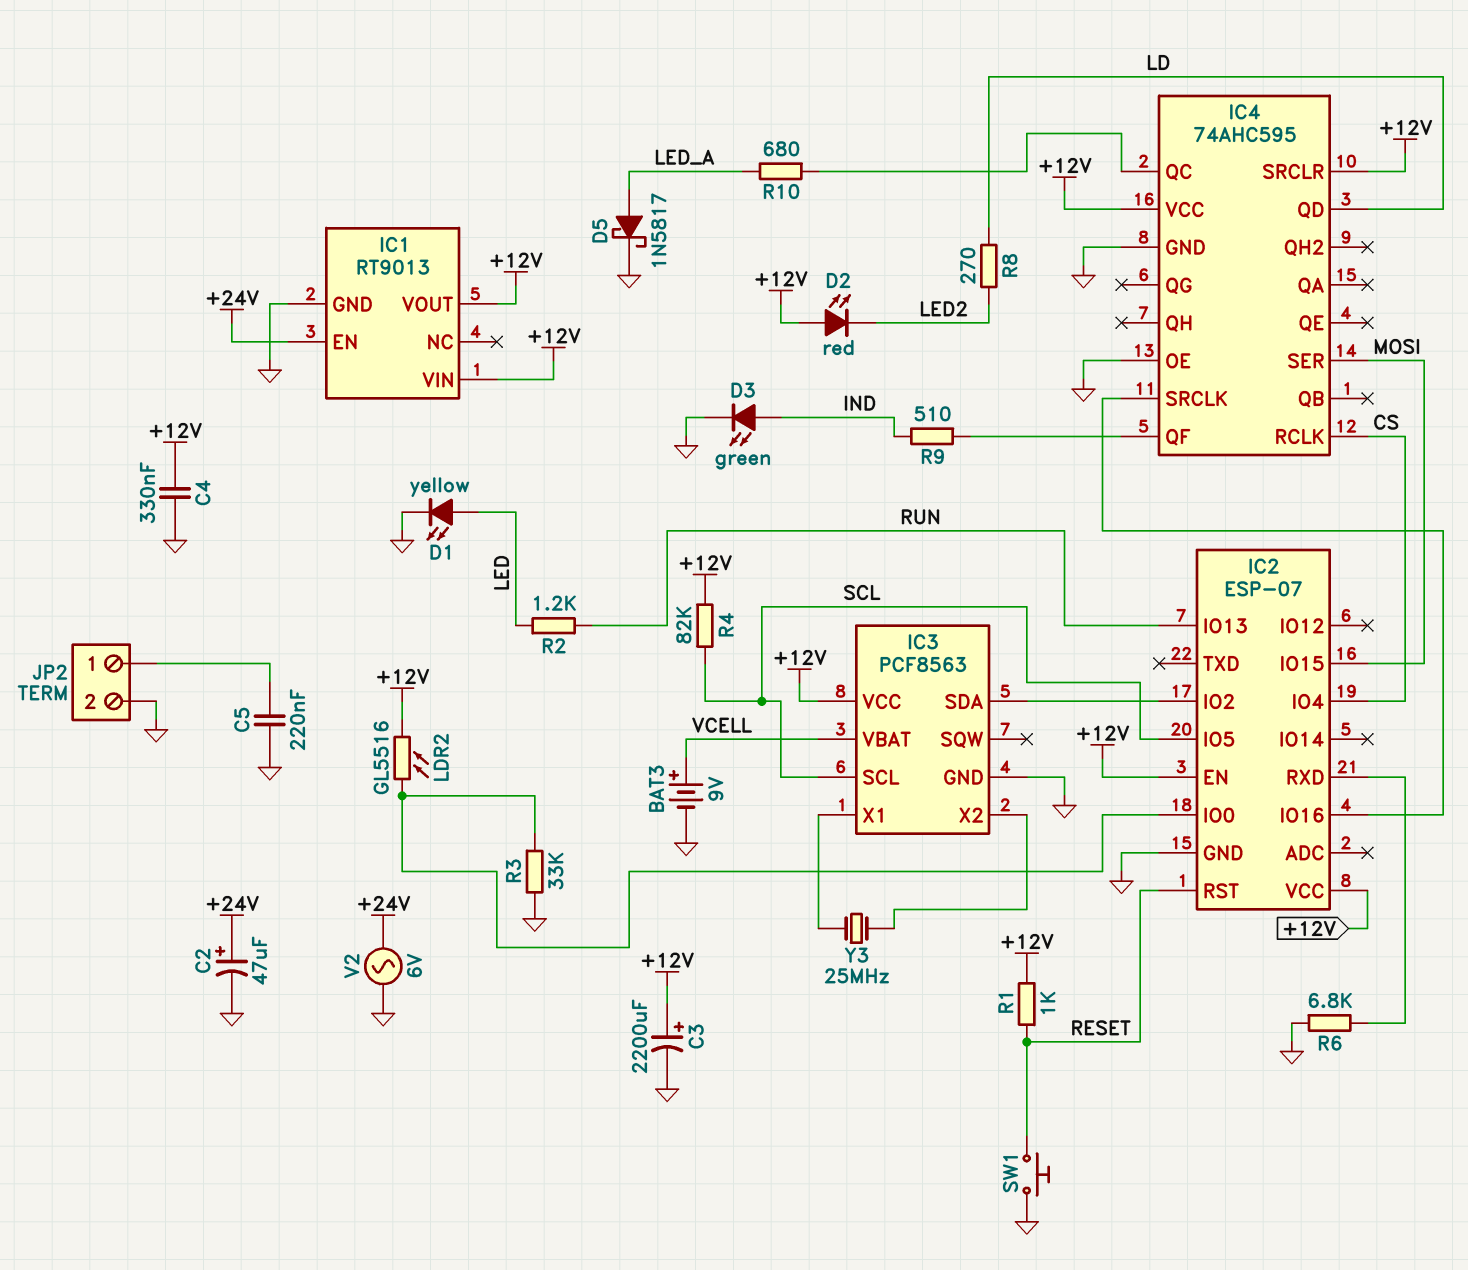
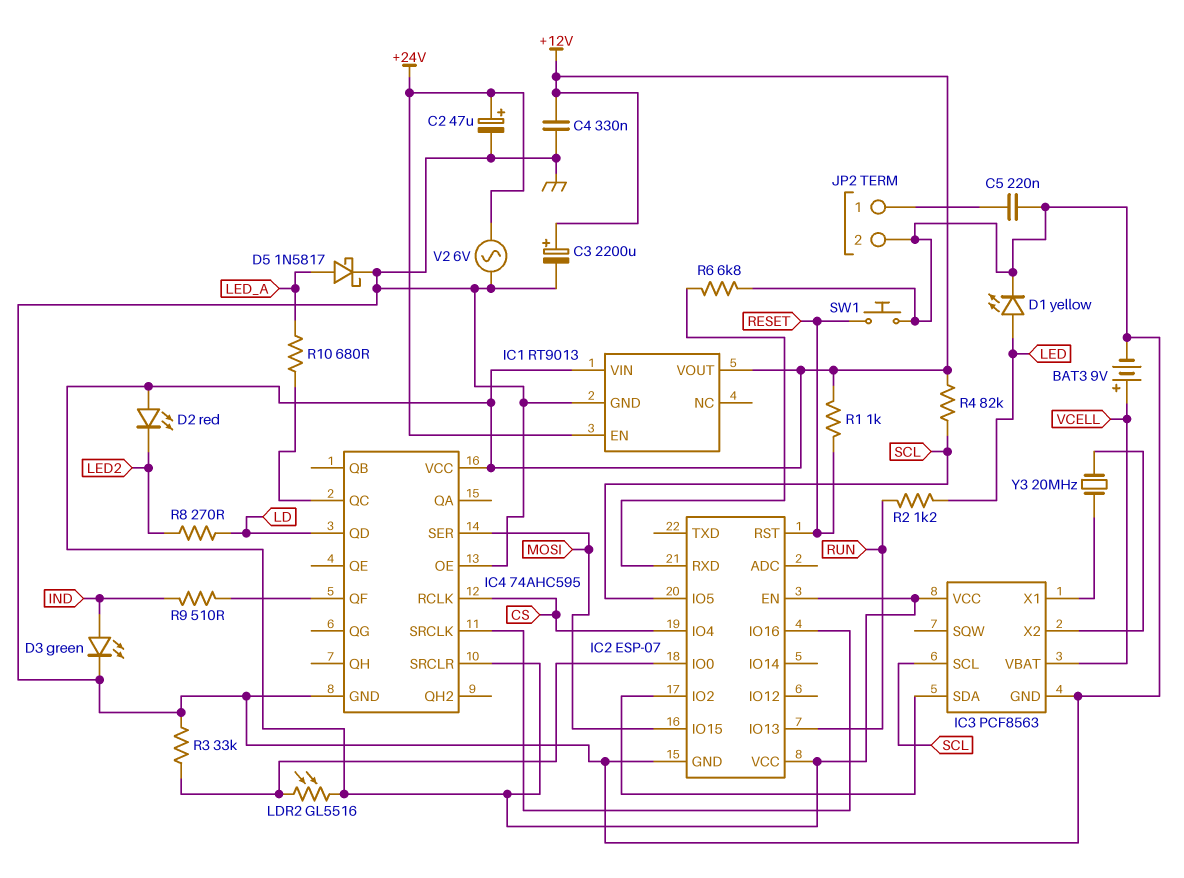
Y3: 25MHz (IC3/X1, IC3/X2) -> 20MHz (IC3/X1, IC3/X2)

